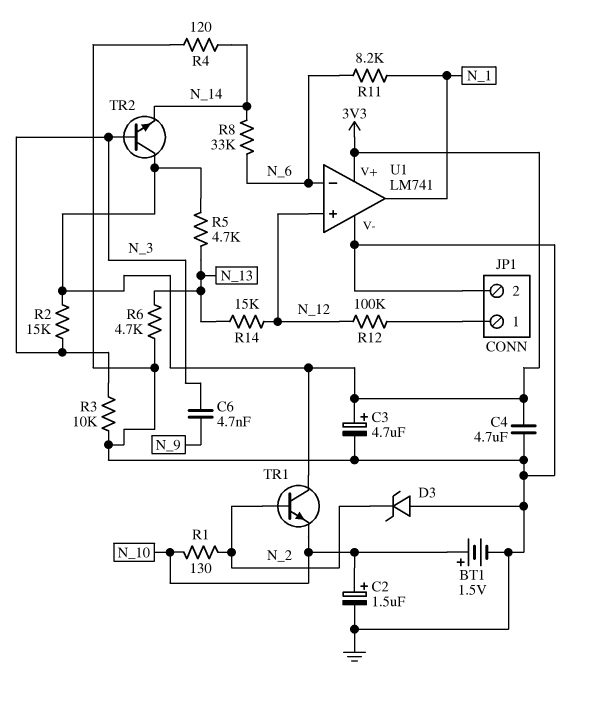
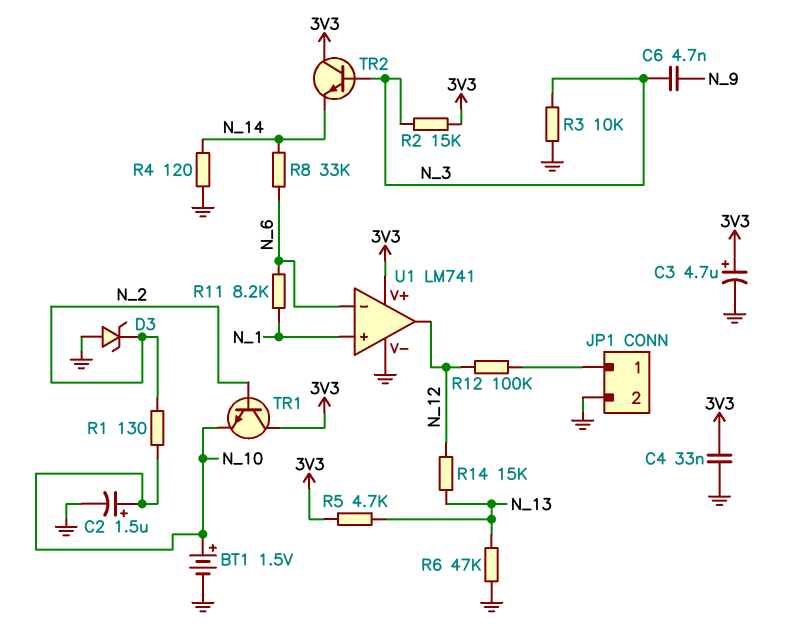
C4: 4.7uF (3V3, GND) -> 33nF (3V3, GND)
R6: 4.7k (GND, N_13) -> 47k (GND, N_13)
U1 pin in+: N_12 -> N_1
U1 pin out: N_1 -> N_12

